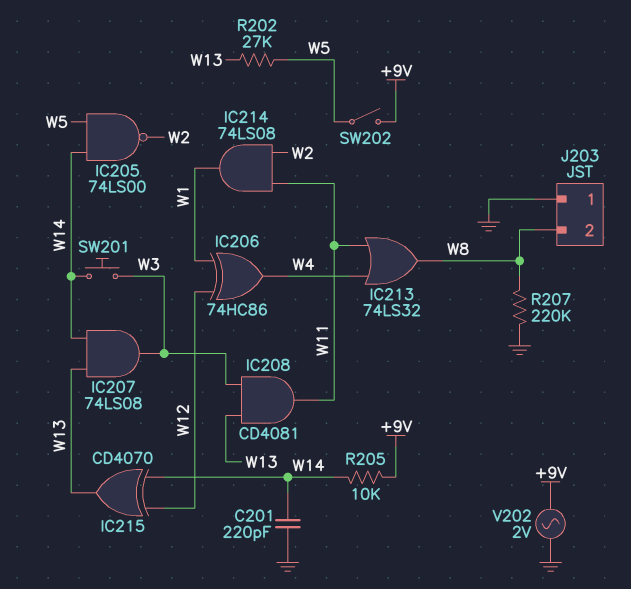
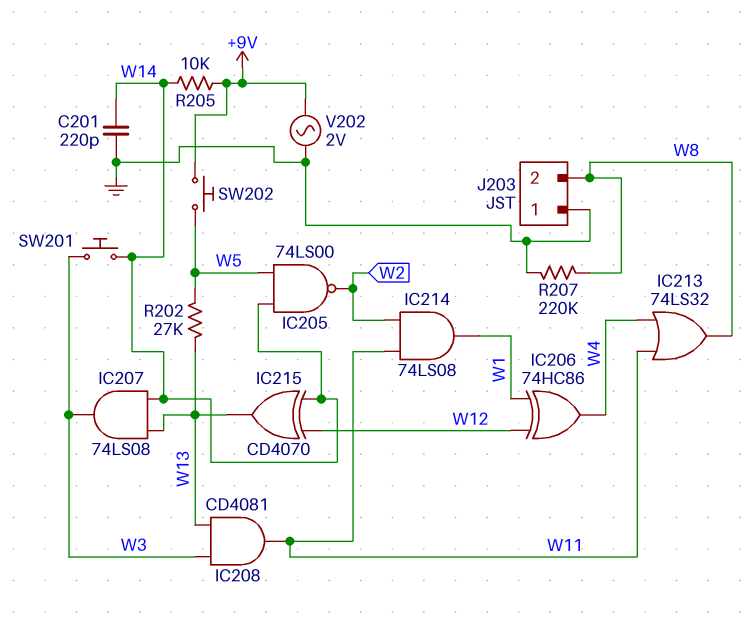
SW202: switch (+9V, W5) -> button (+9V, W5)

